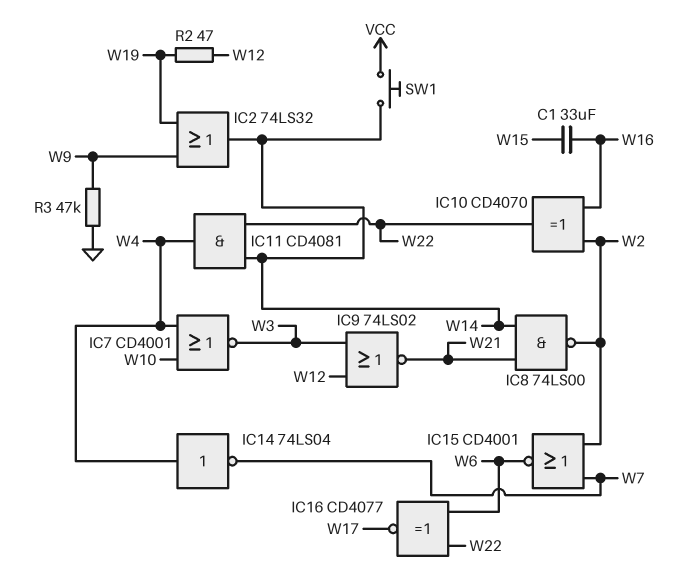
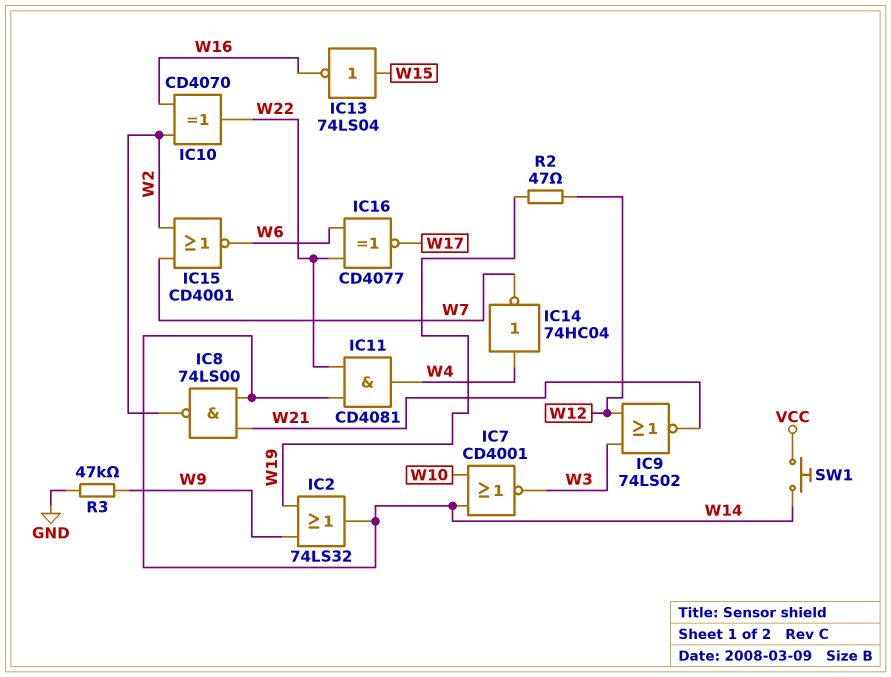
C1: 33uF (W15, W16) -> none
IC7: NOR CD4001 (in W4, in W10, out W3) -> NOR CD4001 (in W10, in W14, out W3)
IC13: none -> NOT 74LS04 (in W15, out W16)
IC14: NOT 74LS04 (in W4, out W7) -> NOT 74HC04 (in W4, out W7)

